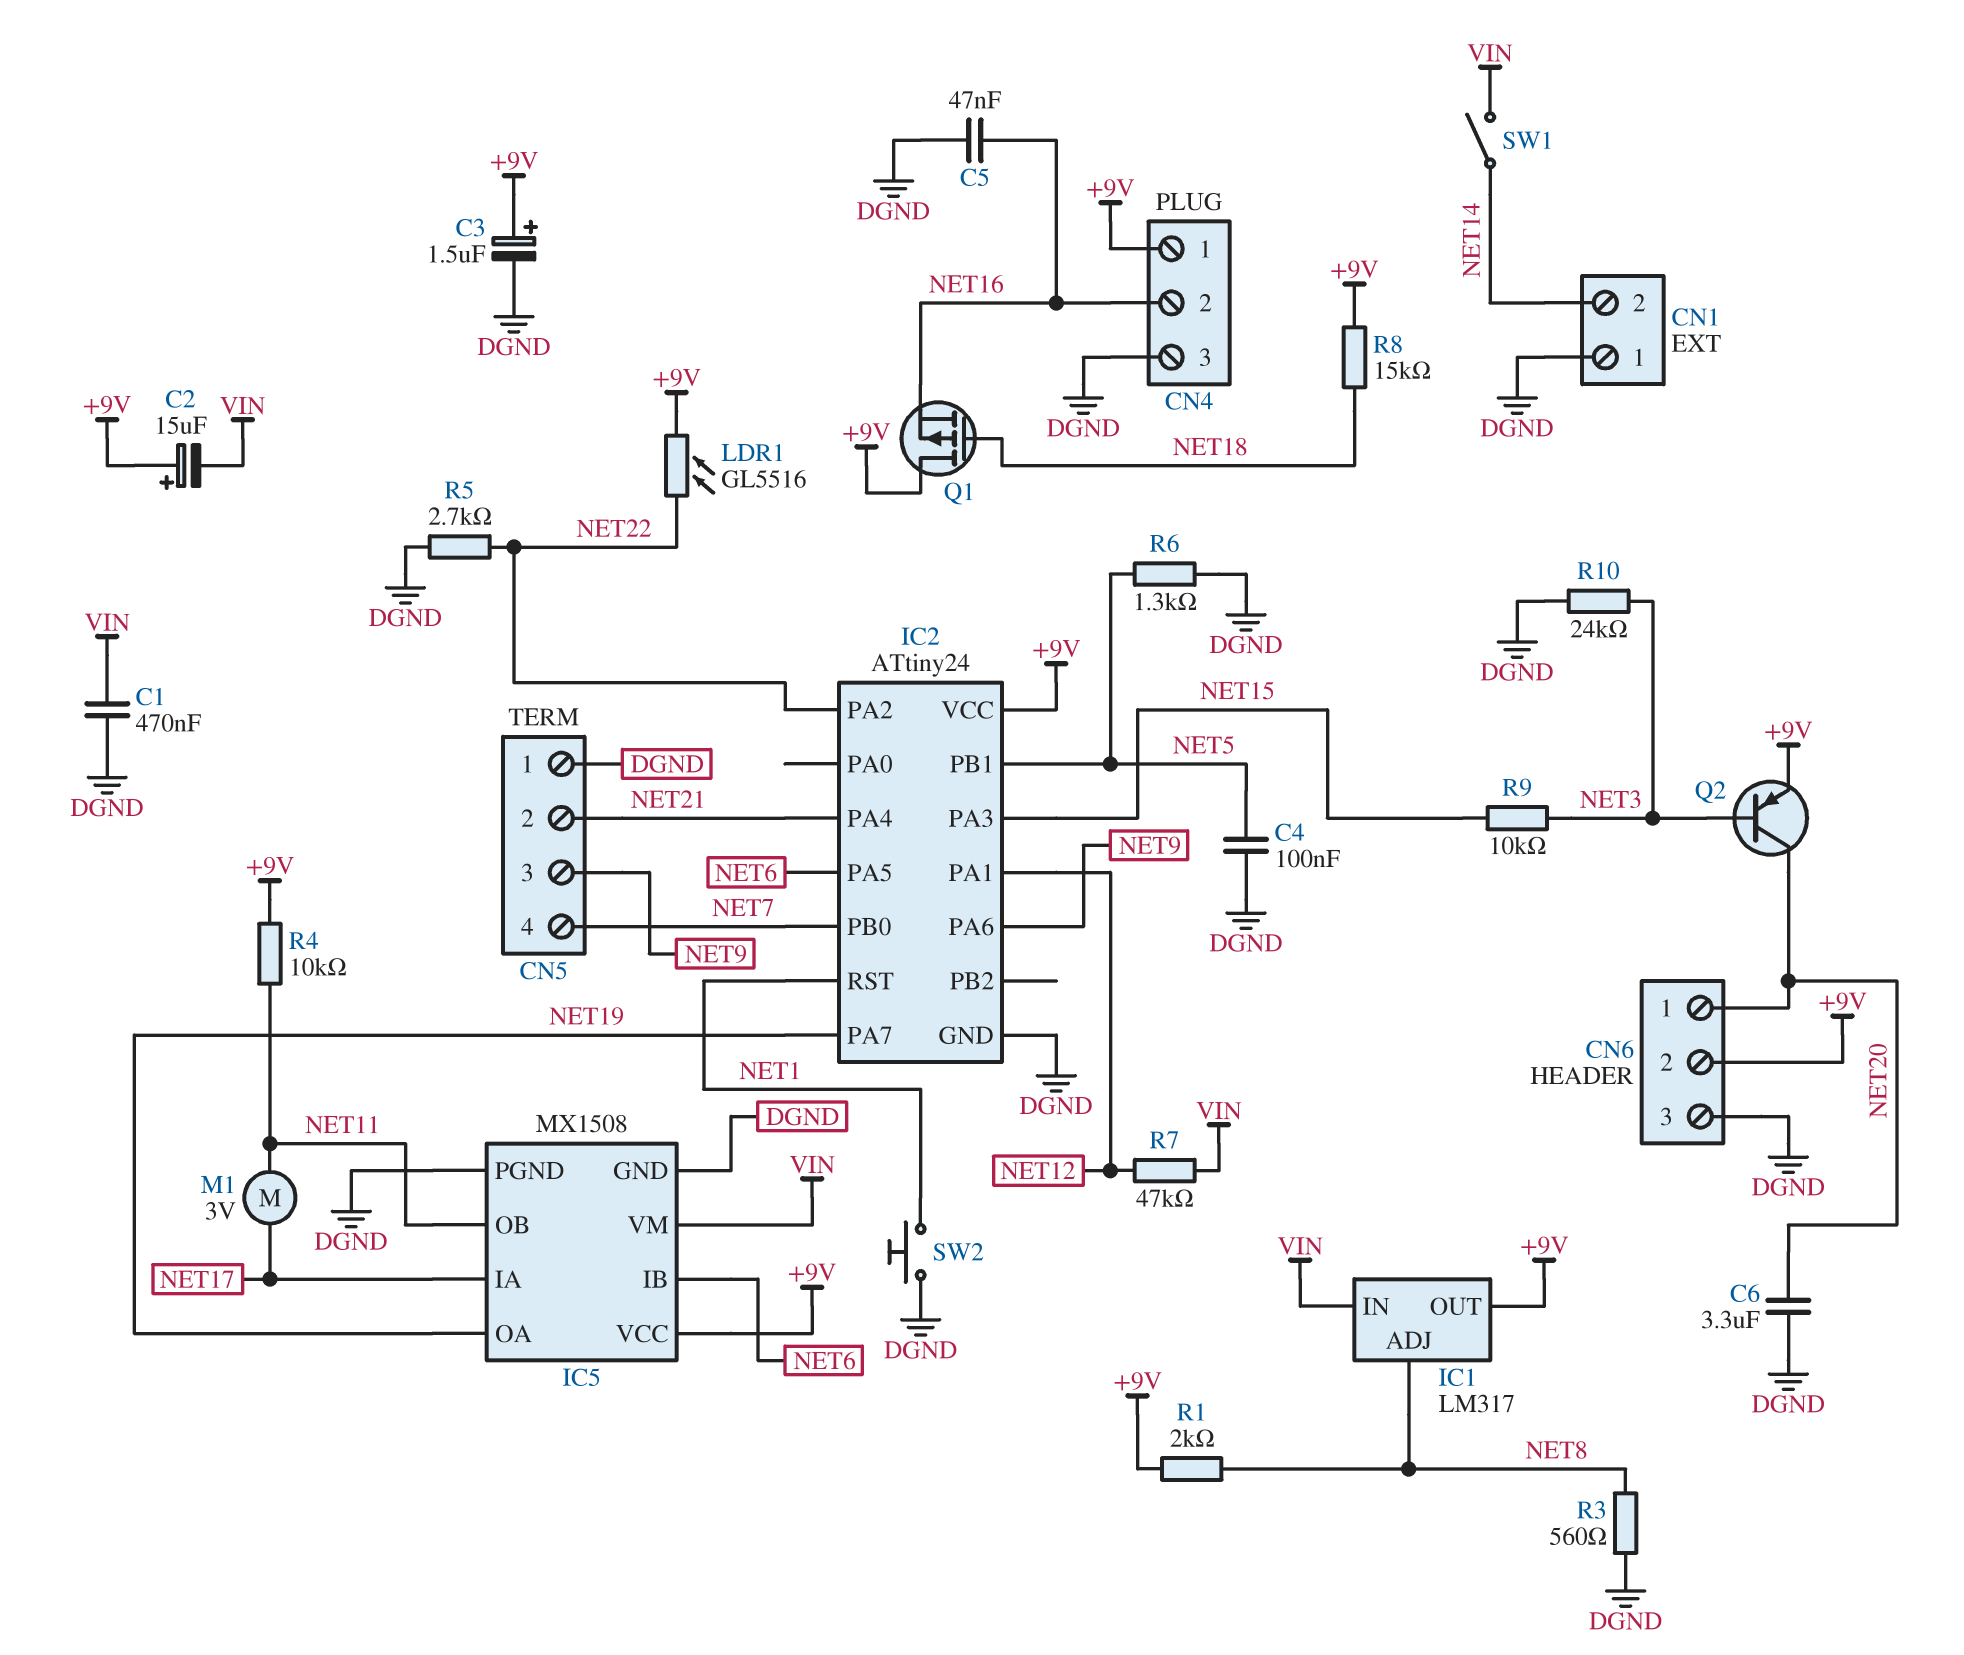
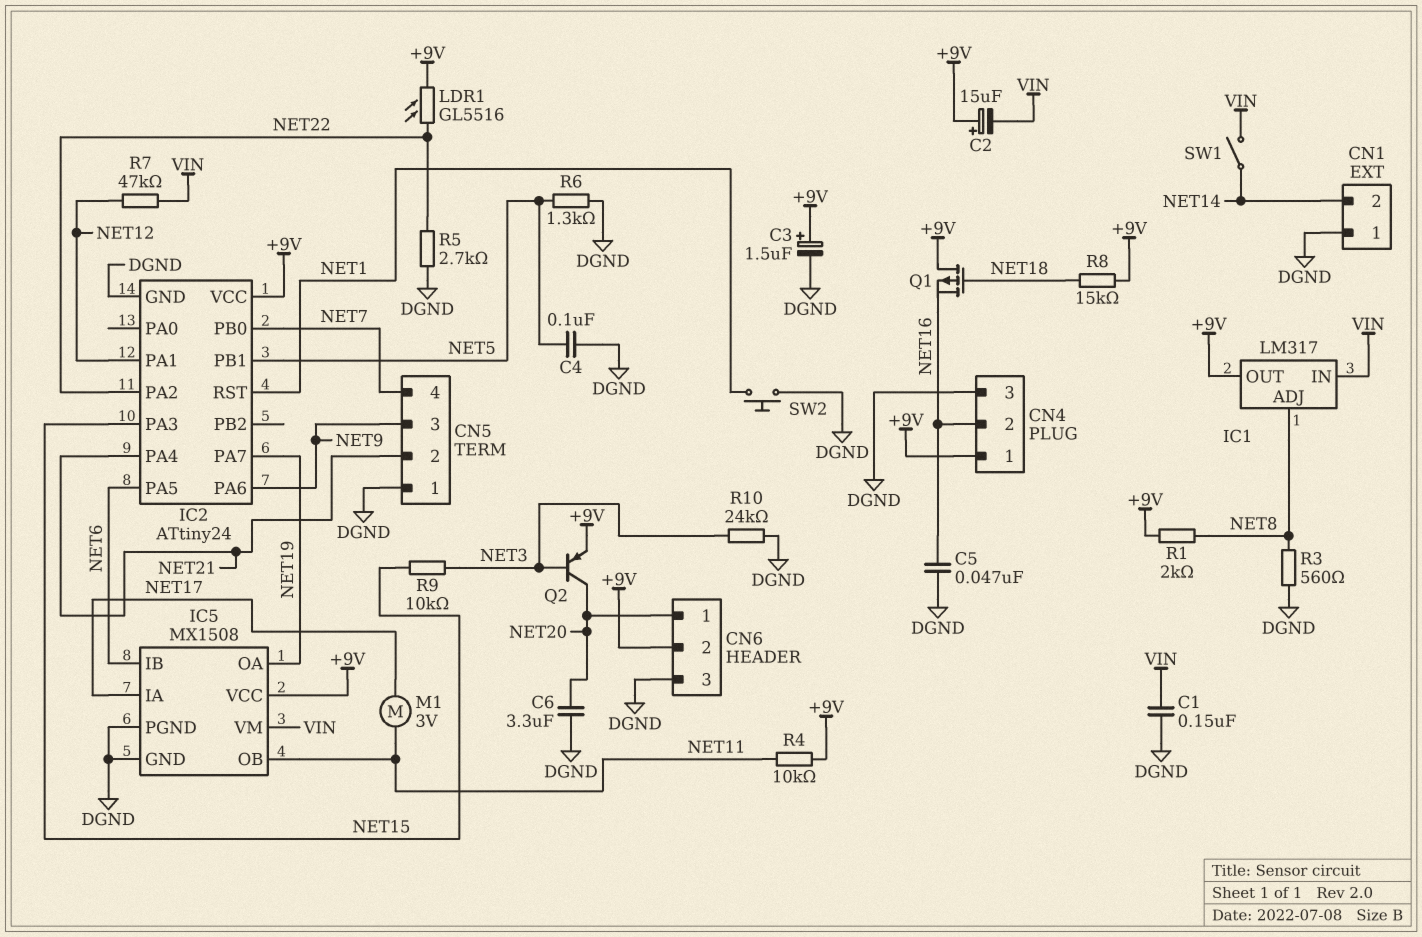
C1: 470nF (DGND, VIN) -> 150nF (DGND, VIN)

